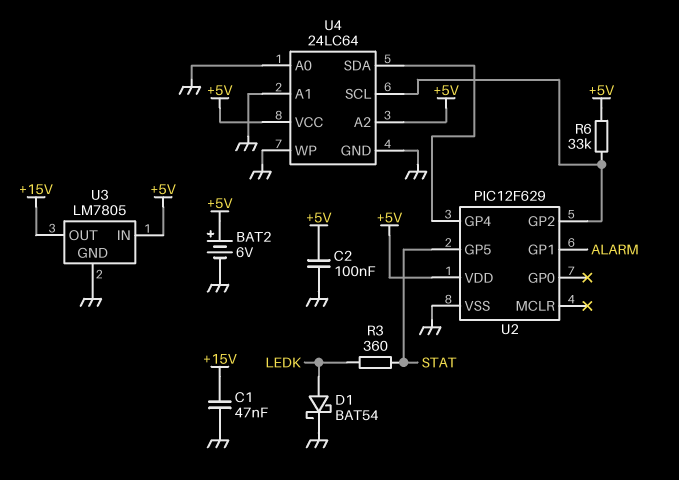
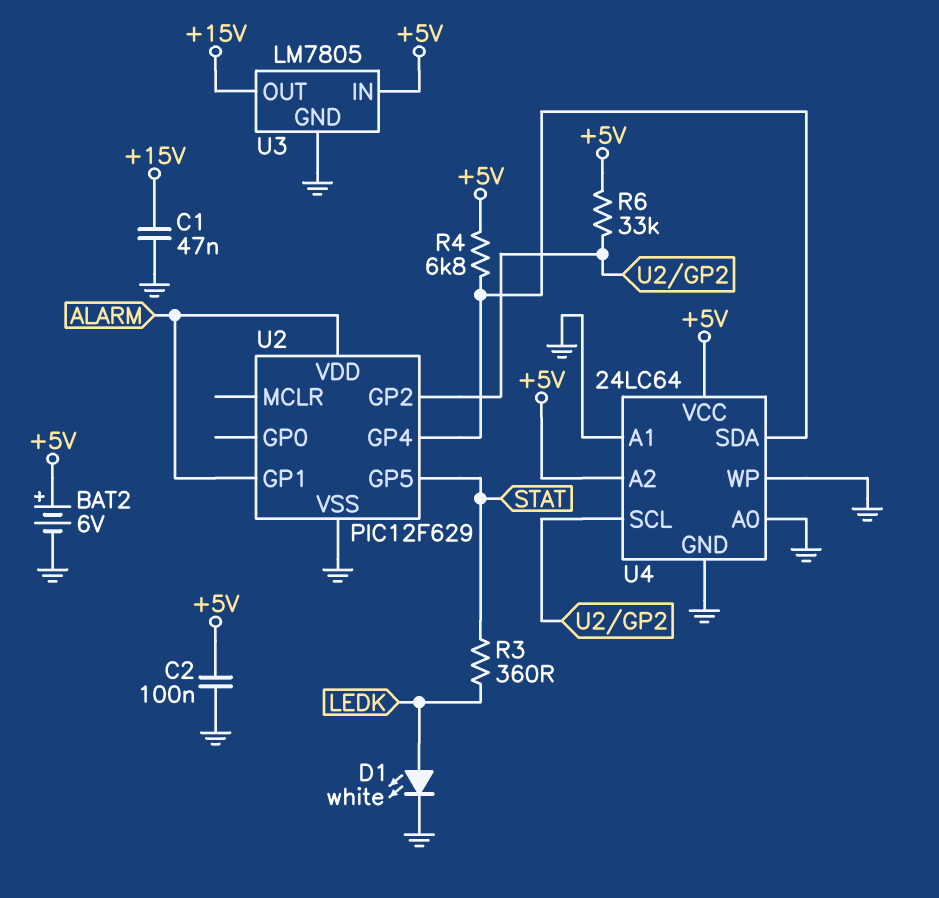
D1: schottky BAT54 (A LEDK, K GND) -> LED white (A LEDK, K GND)
R4: none -> 6.8k (+5V, U2/GP4)
U2 pin VDD: +5V -> ALARM

